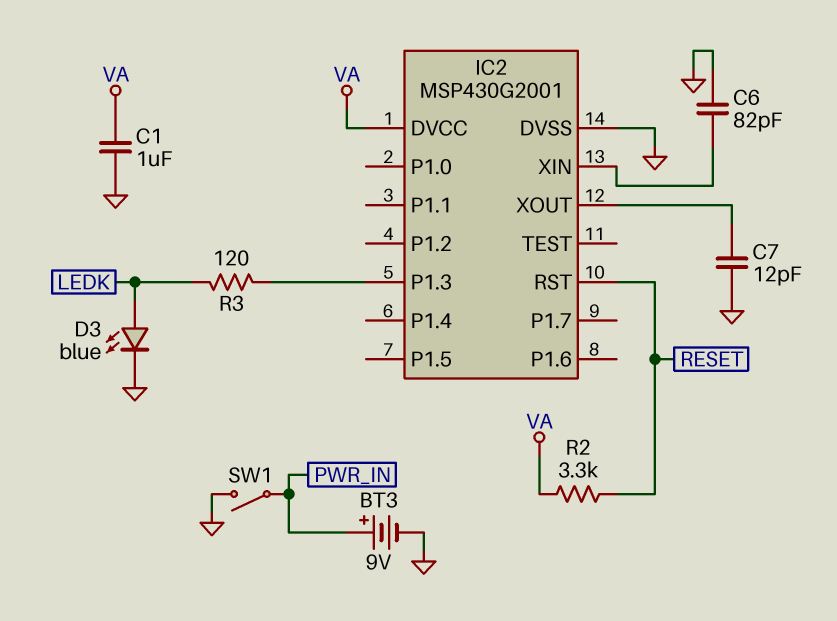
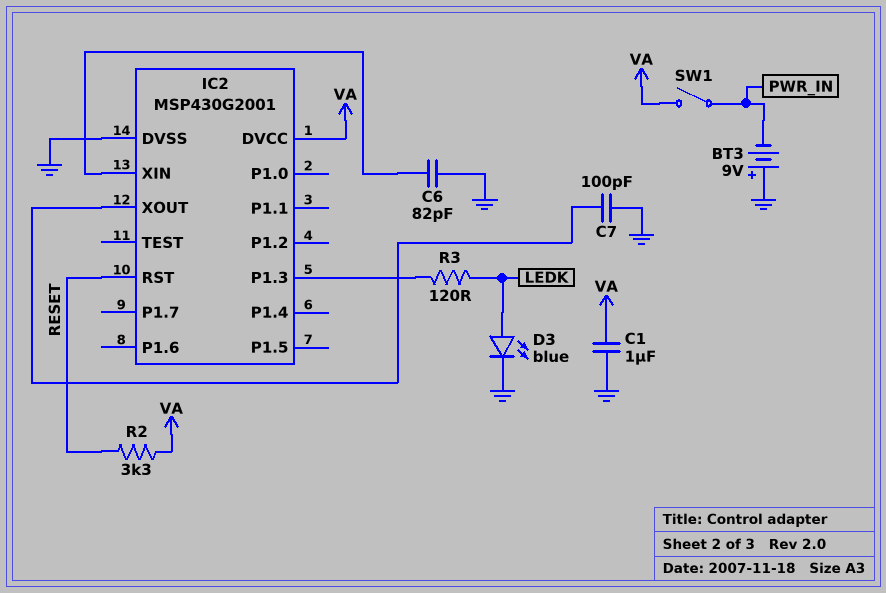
BT3: 9V (plus PWR_IN, minus GND) -> 9V (plus GND, minus PWR_IN)
C7: 12pF (GND, IC2/XOUT) -> 100pF (GND, IC2/XOUT)
SW1: switch (GND, PWR_IN) -> switch (PWR_IN, VA)

